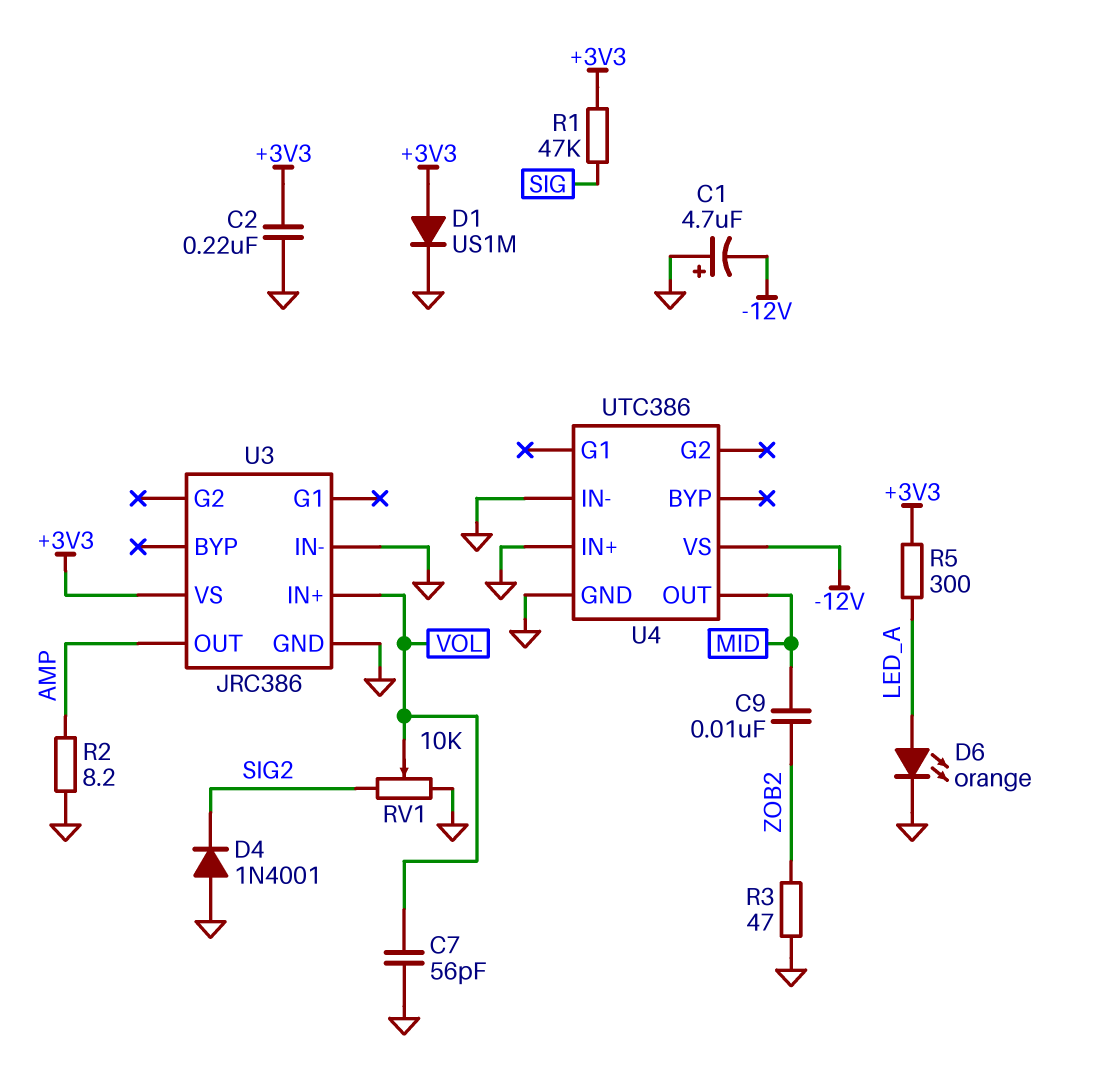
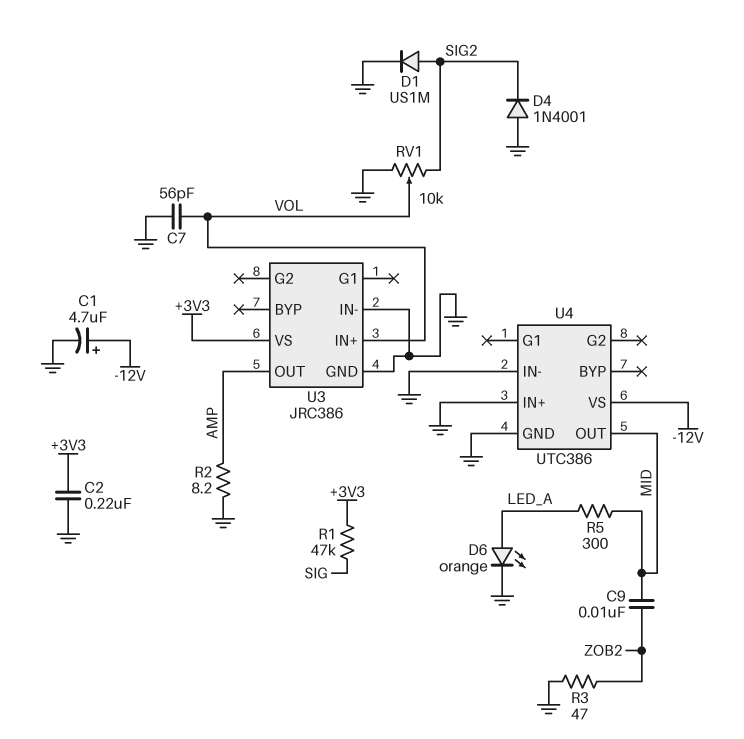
C1: 4.7uF (plus GND, minus -12V) -> 4.7uF (plus -12V, minus GND)
D1: diode US1M (A +3V3, K GND) -> diode US1M (A SIG2, K GND)
R5: 300 (+3V3, LED_A) -> 300 (LED_A, MID)

